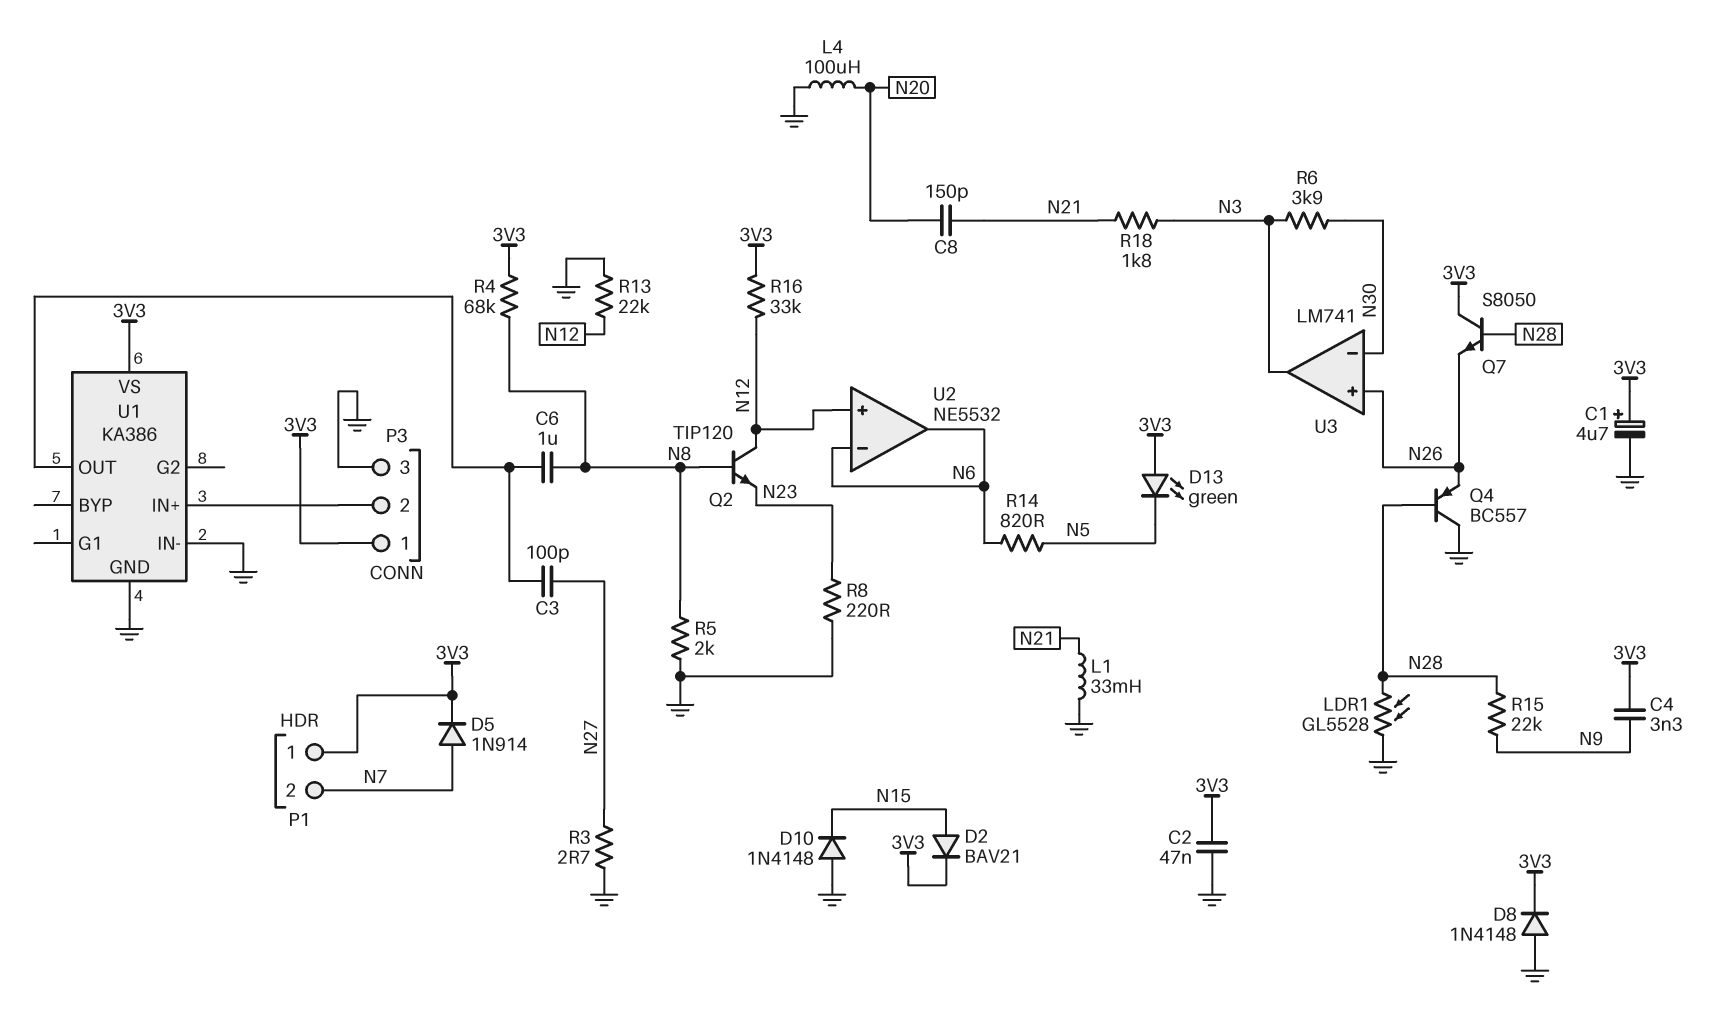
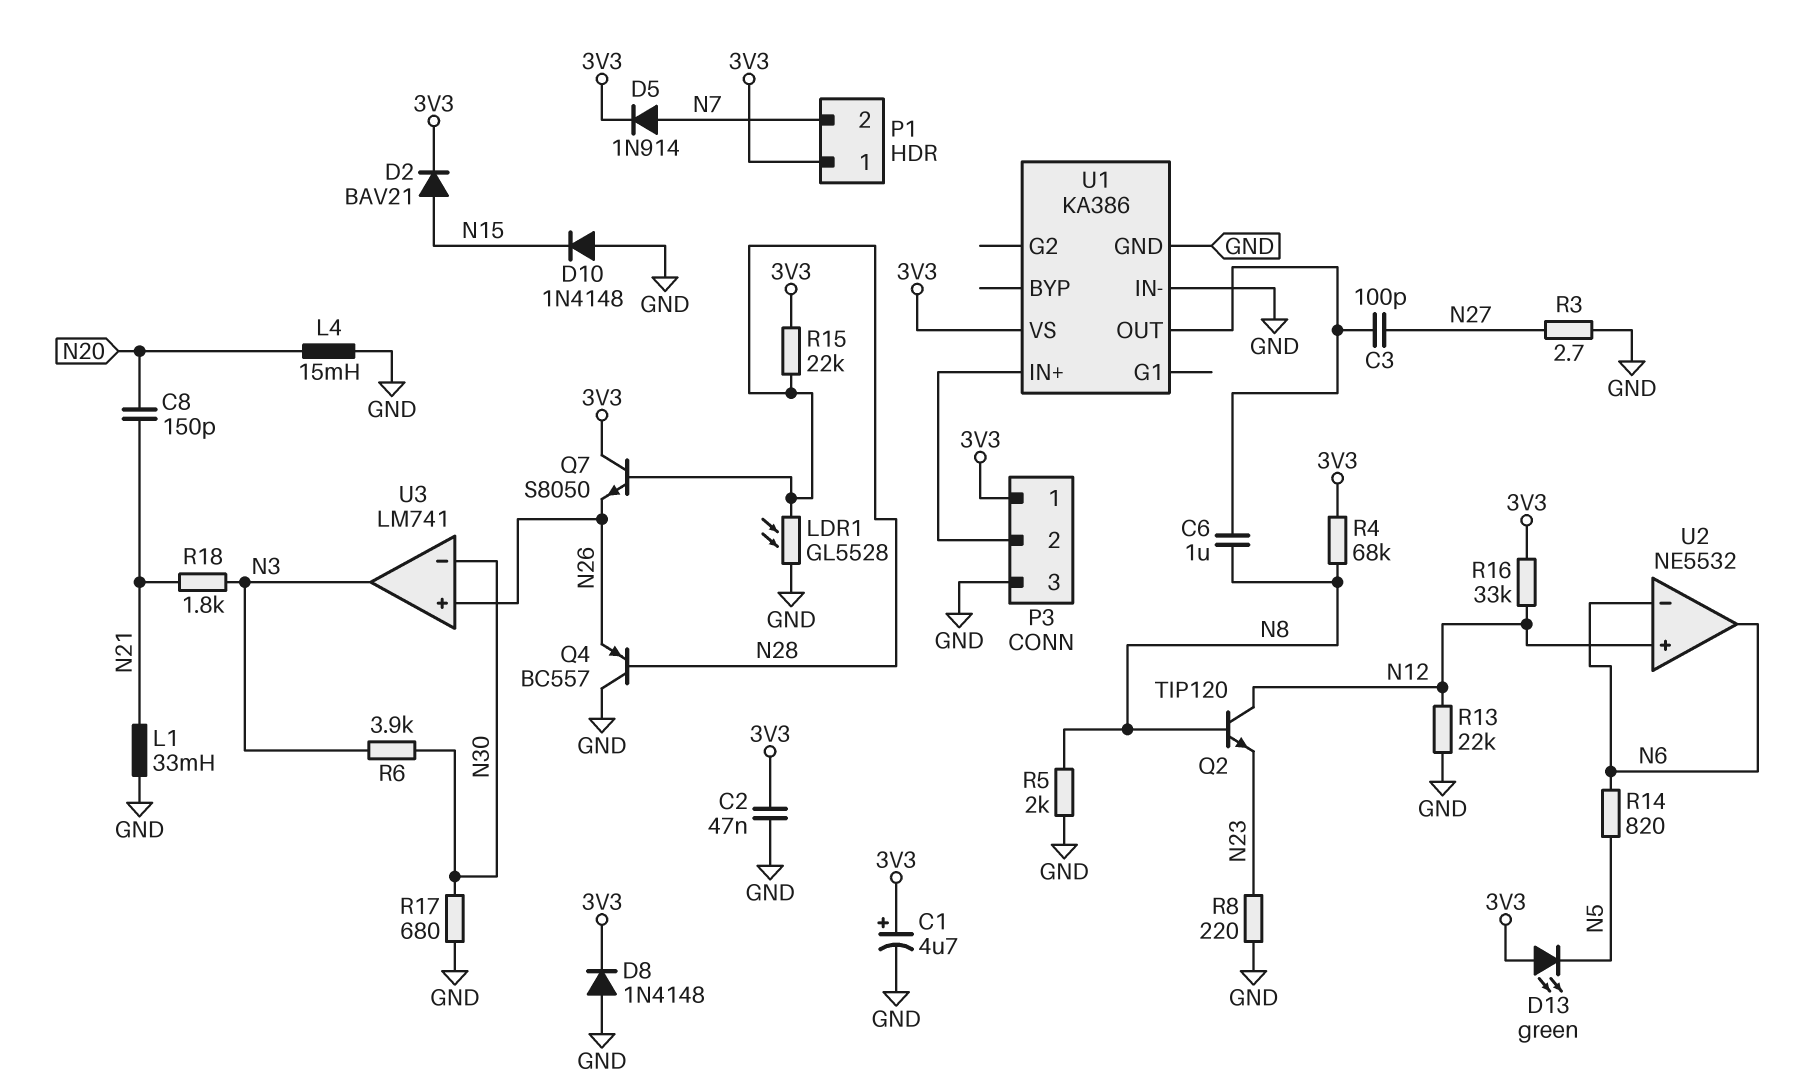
C4: 3.3nF (3V3, N9) -> none
L4: 100uH (GND, N20) -> 15mH (GND, N20)
R15: 22k (N9, N28) -> 22k (3V3, N28)
R17: none -> 680 (GND, N30)

